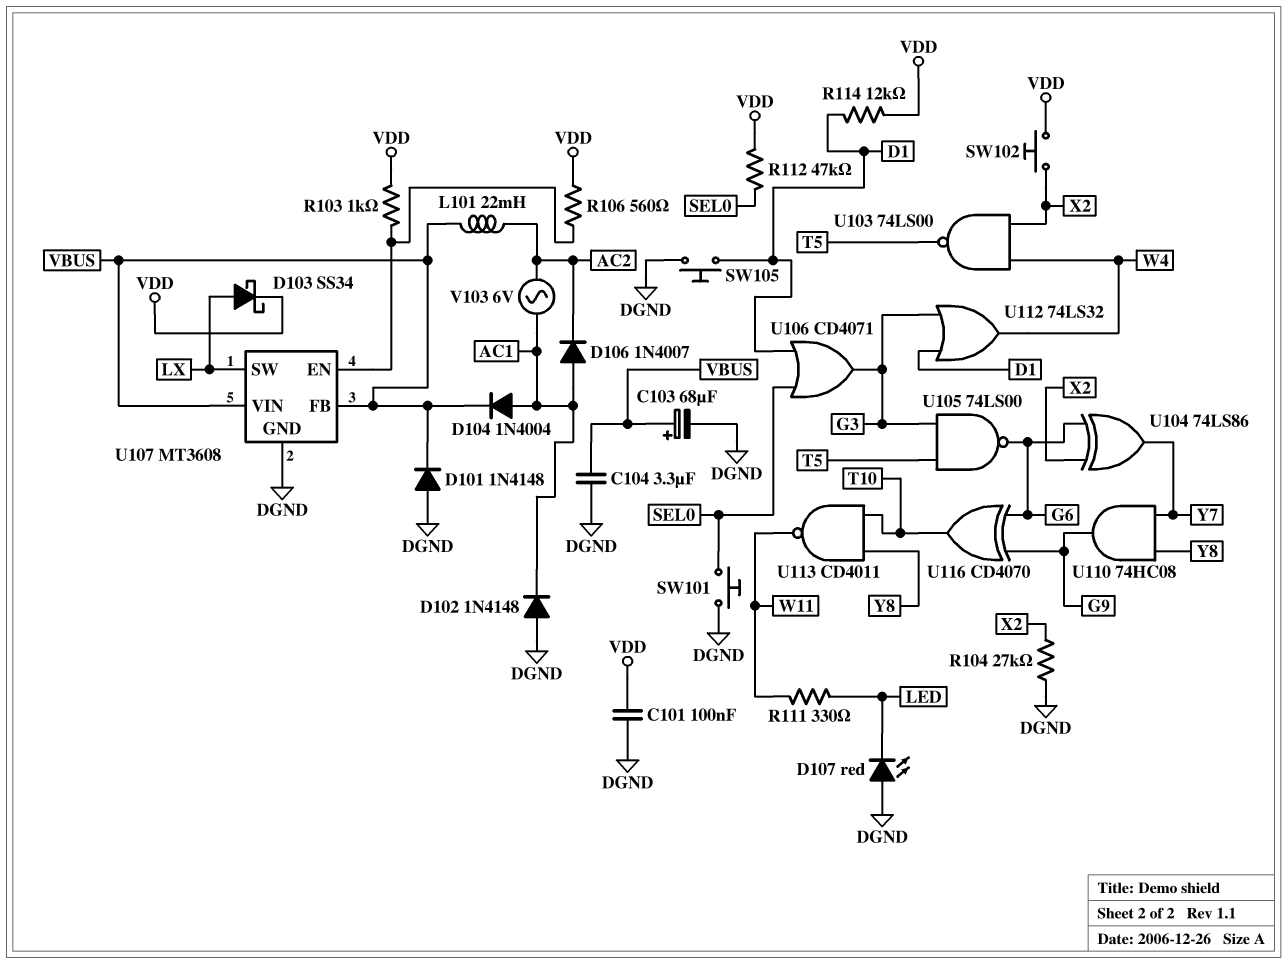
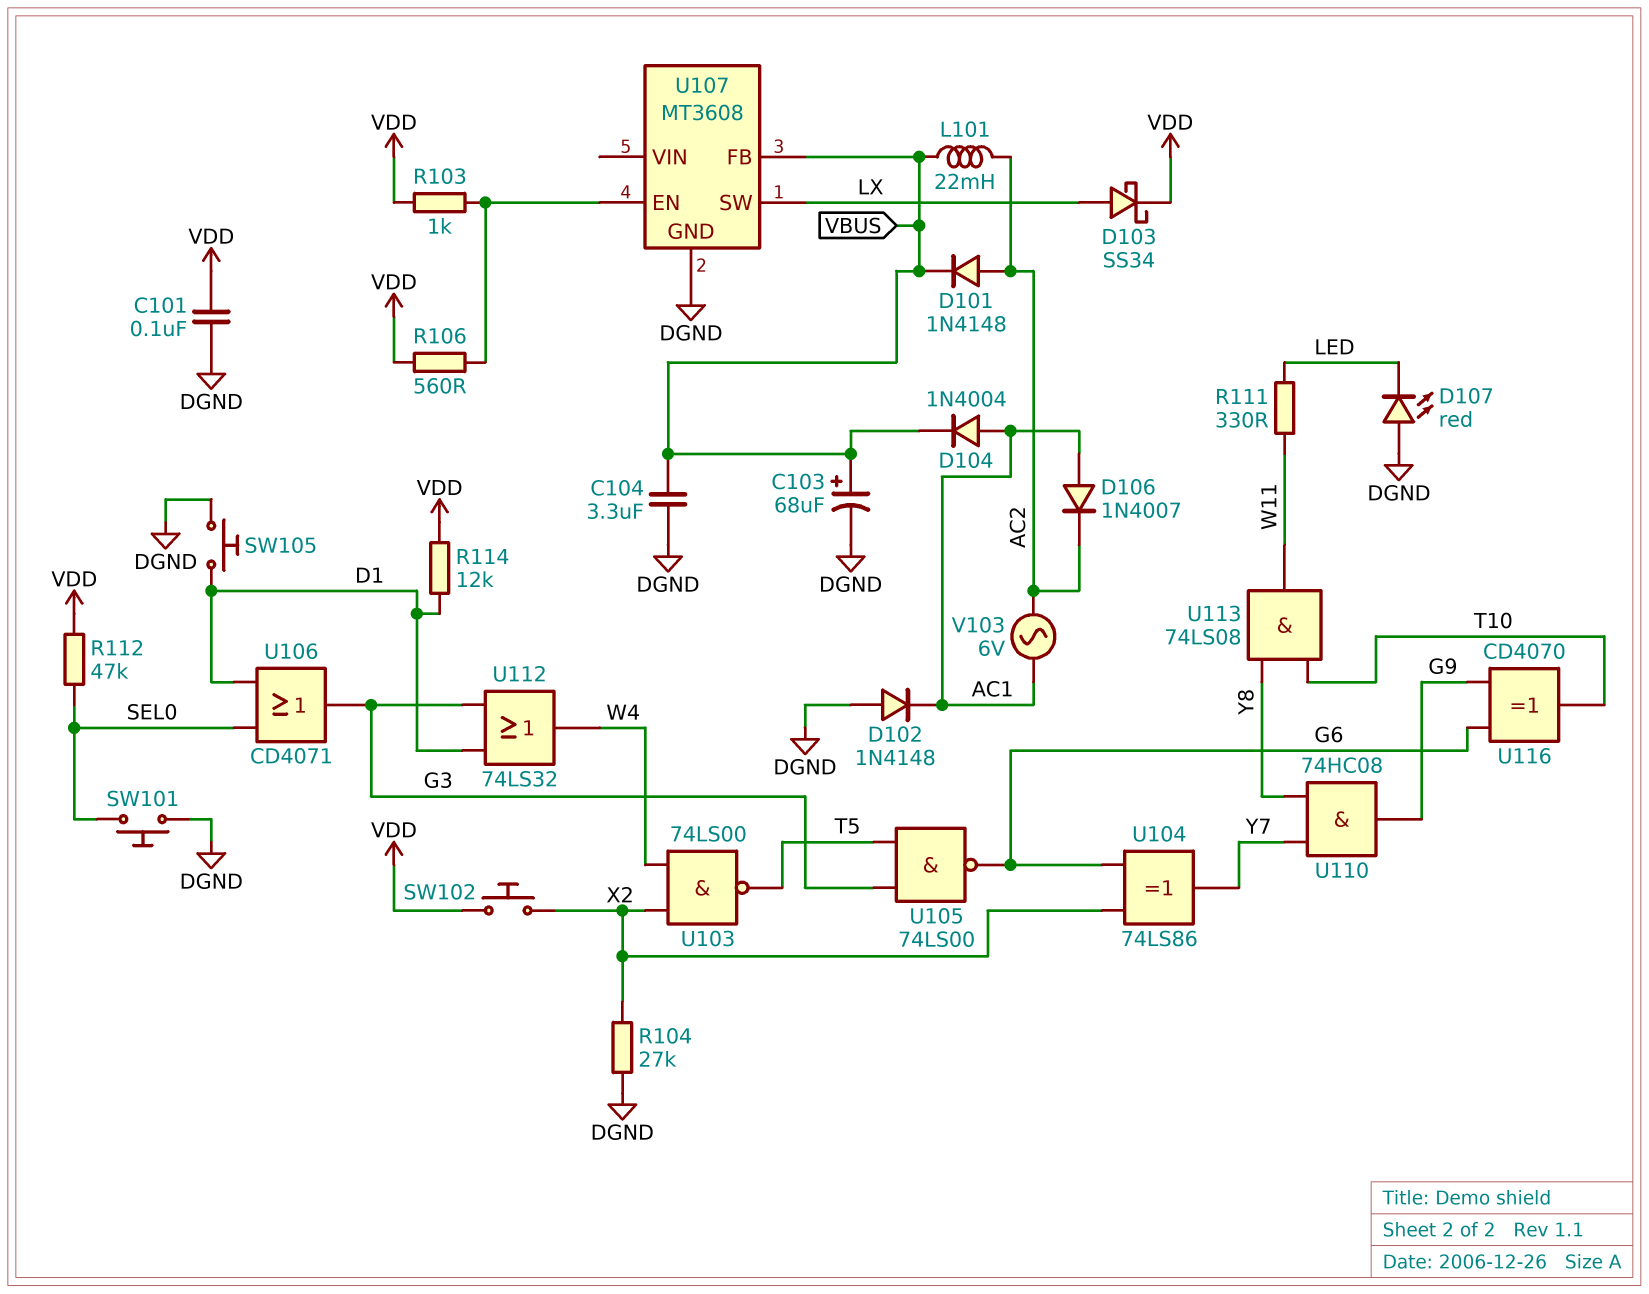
D101: diode 1N4148 (A DGND, K VBUS) -> diode 1N4148 (A AC2, K VBUS)
U107 pin VIN: VBUS -> none
U113: NAND CD4011 (in T10, in Y8, out W11) -> AND 74LS08 (in T10, in Y8, out W11)

